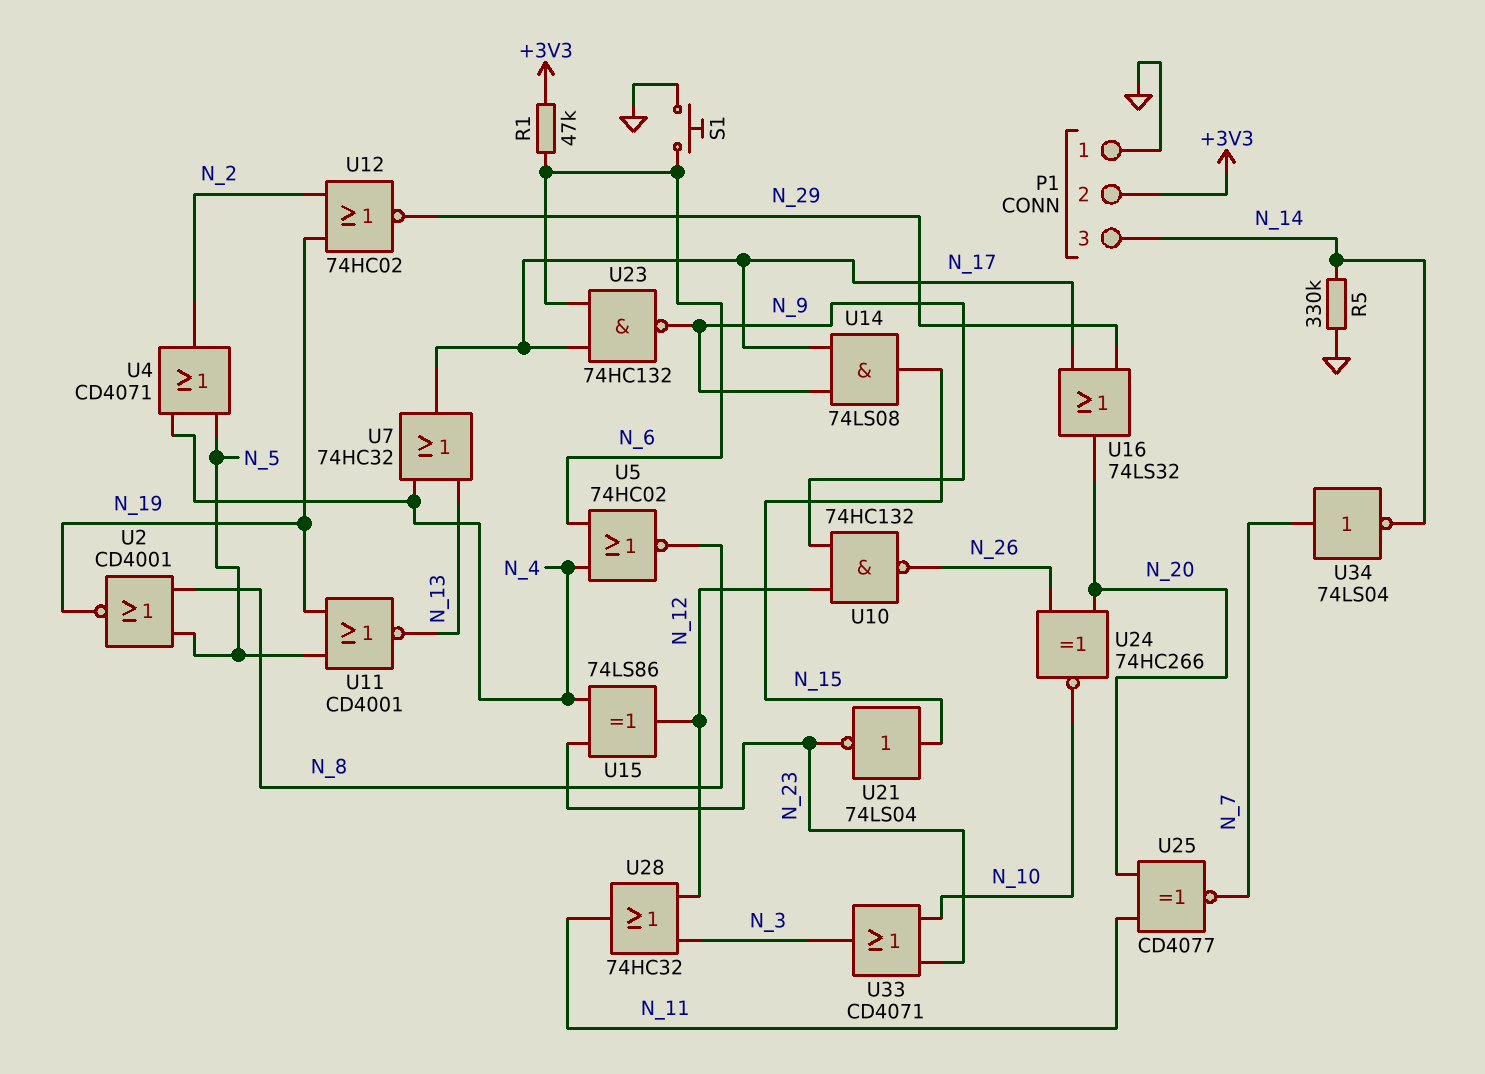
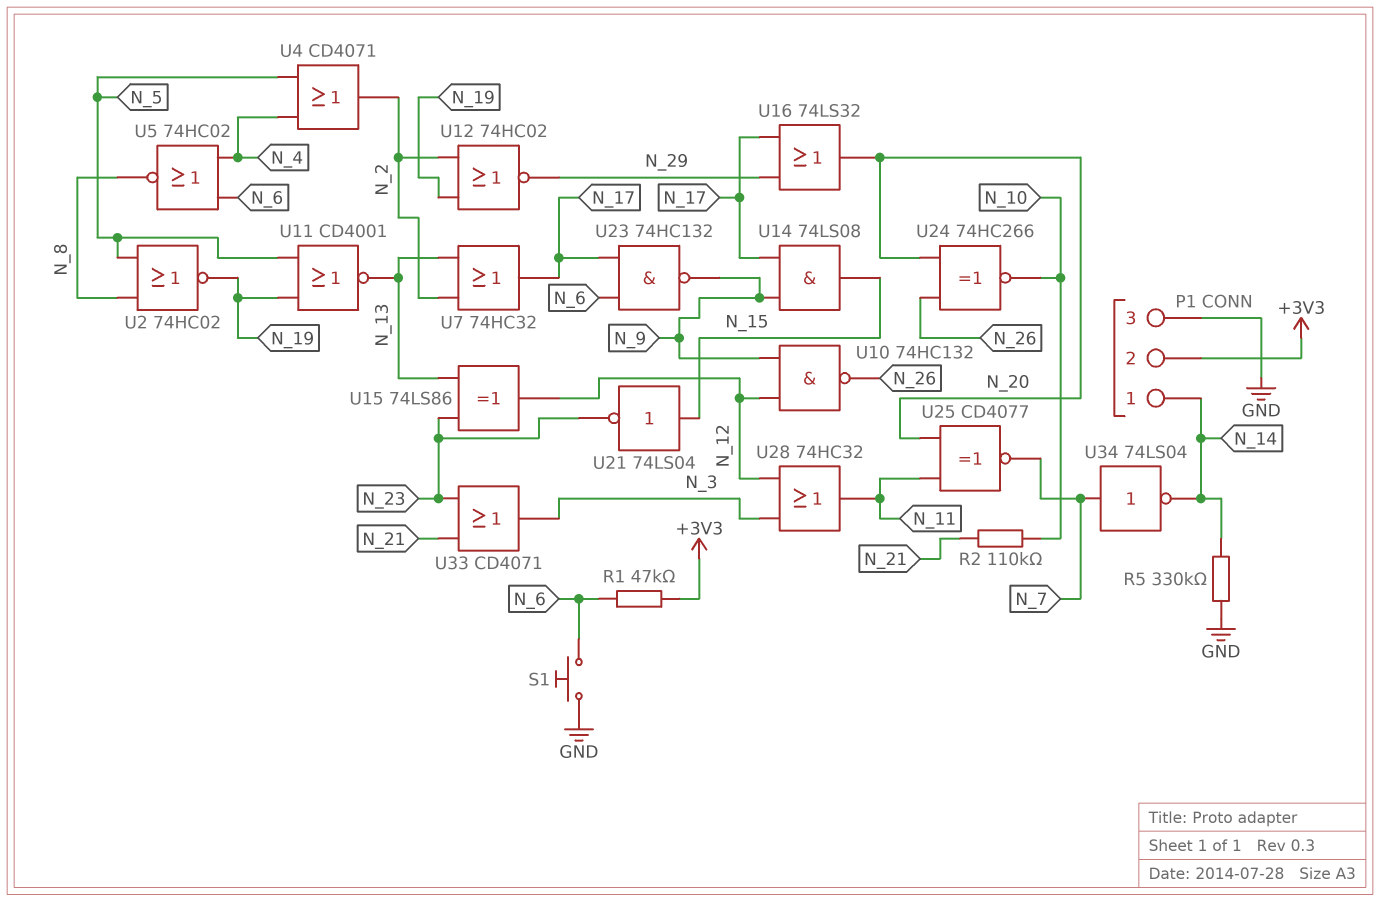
P1 pin 1: GND -> N_14
P1 pin 3: N_14 -> GND
R2: none -> 110k (N_10, N_21)
U2: NOR CD4001 (in N_5, in N_8, out N_19) -> NOR 74HC02 (in N_5, in N_8, out N_19)
U7: OR 74HC32 (in N_4, in N_13, out N_17) -> OR 74HC32 (in N_2, in N_13, out N_17)
U15: XOR 74LS86 (in N_4, in N_23, out N_12) -> XOR 74LS86 (in N_13, in N_23, out N_12)
U33: OR CD4071 (in N_10, in N_23, out N_3) -> OR CD4071 (in N_21, in N_23, out N_3)

